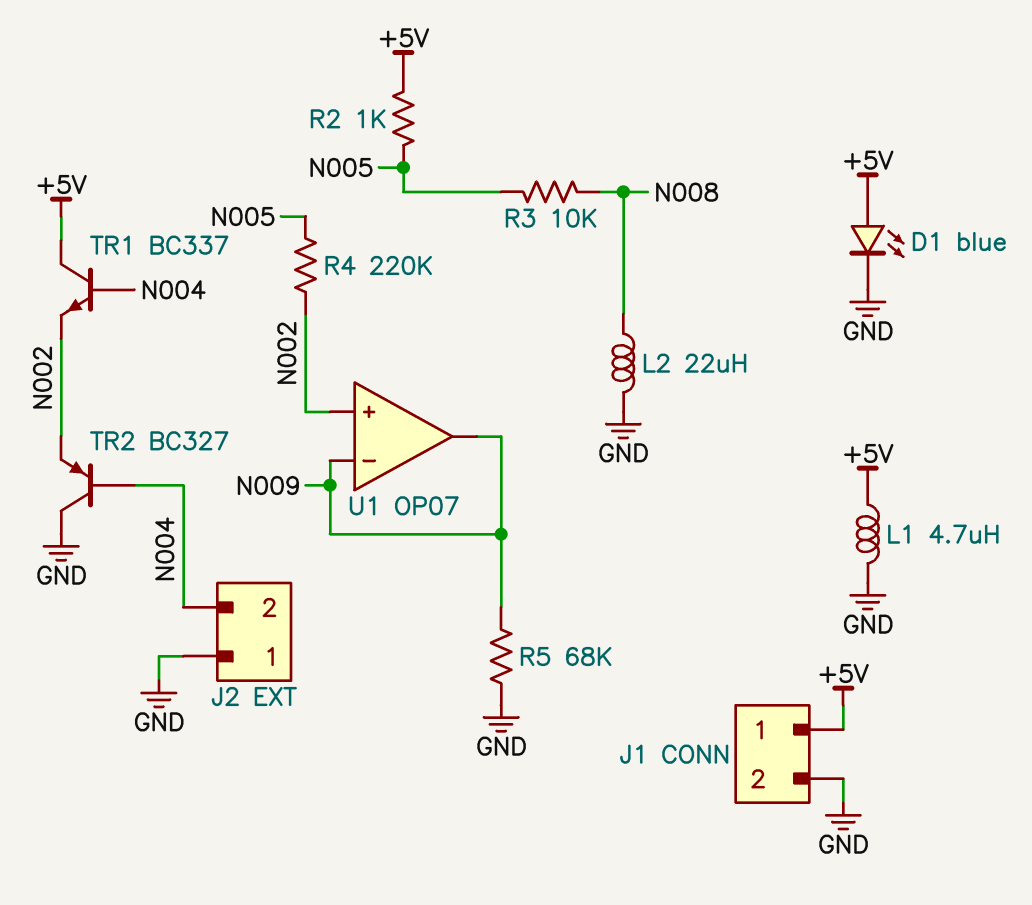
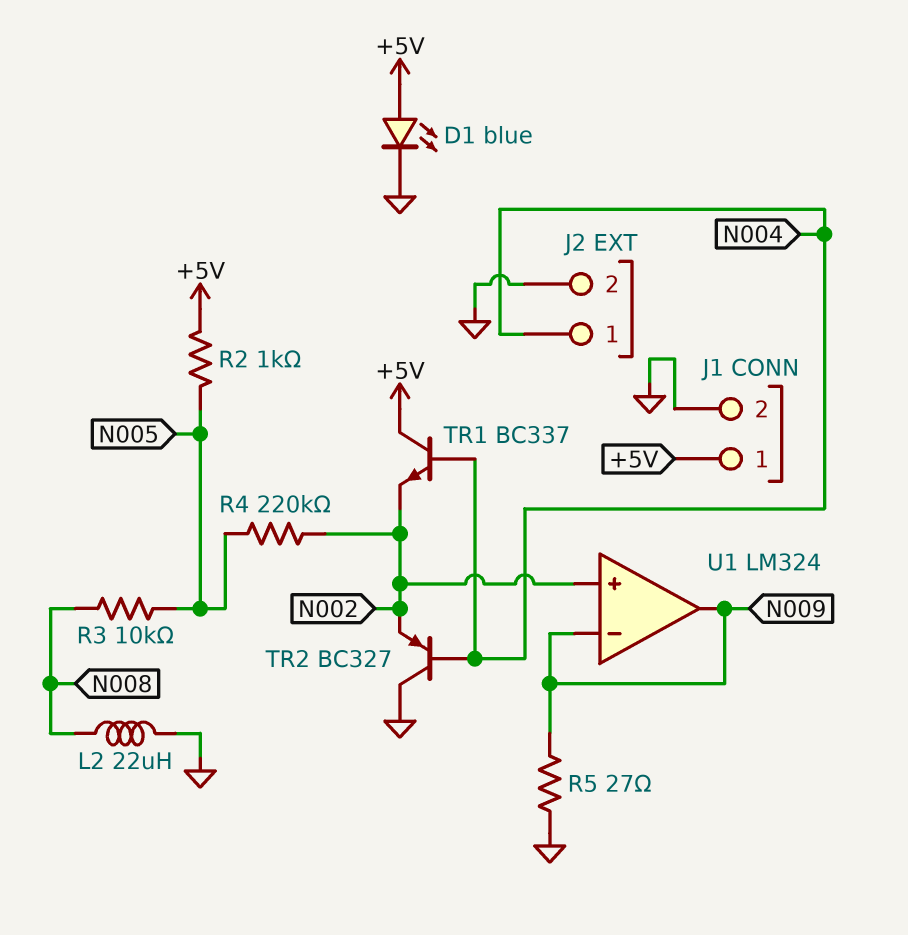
J2 pin 1: GND -> N004
J2 pin 2: N004 -> GND
L1: 4.7uH (+5V, GND) -> none
R5: 68k (GND, N009) -> 27 (GND, N009)
U1: OP07 -> LM324

